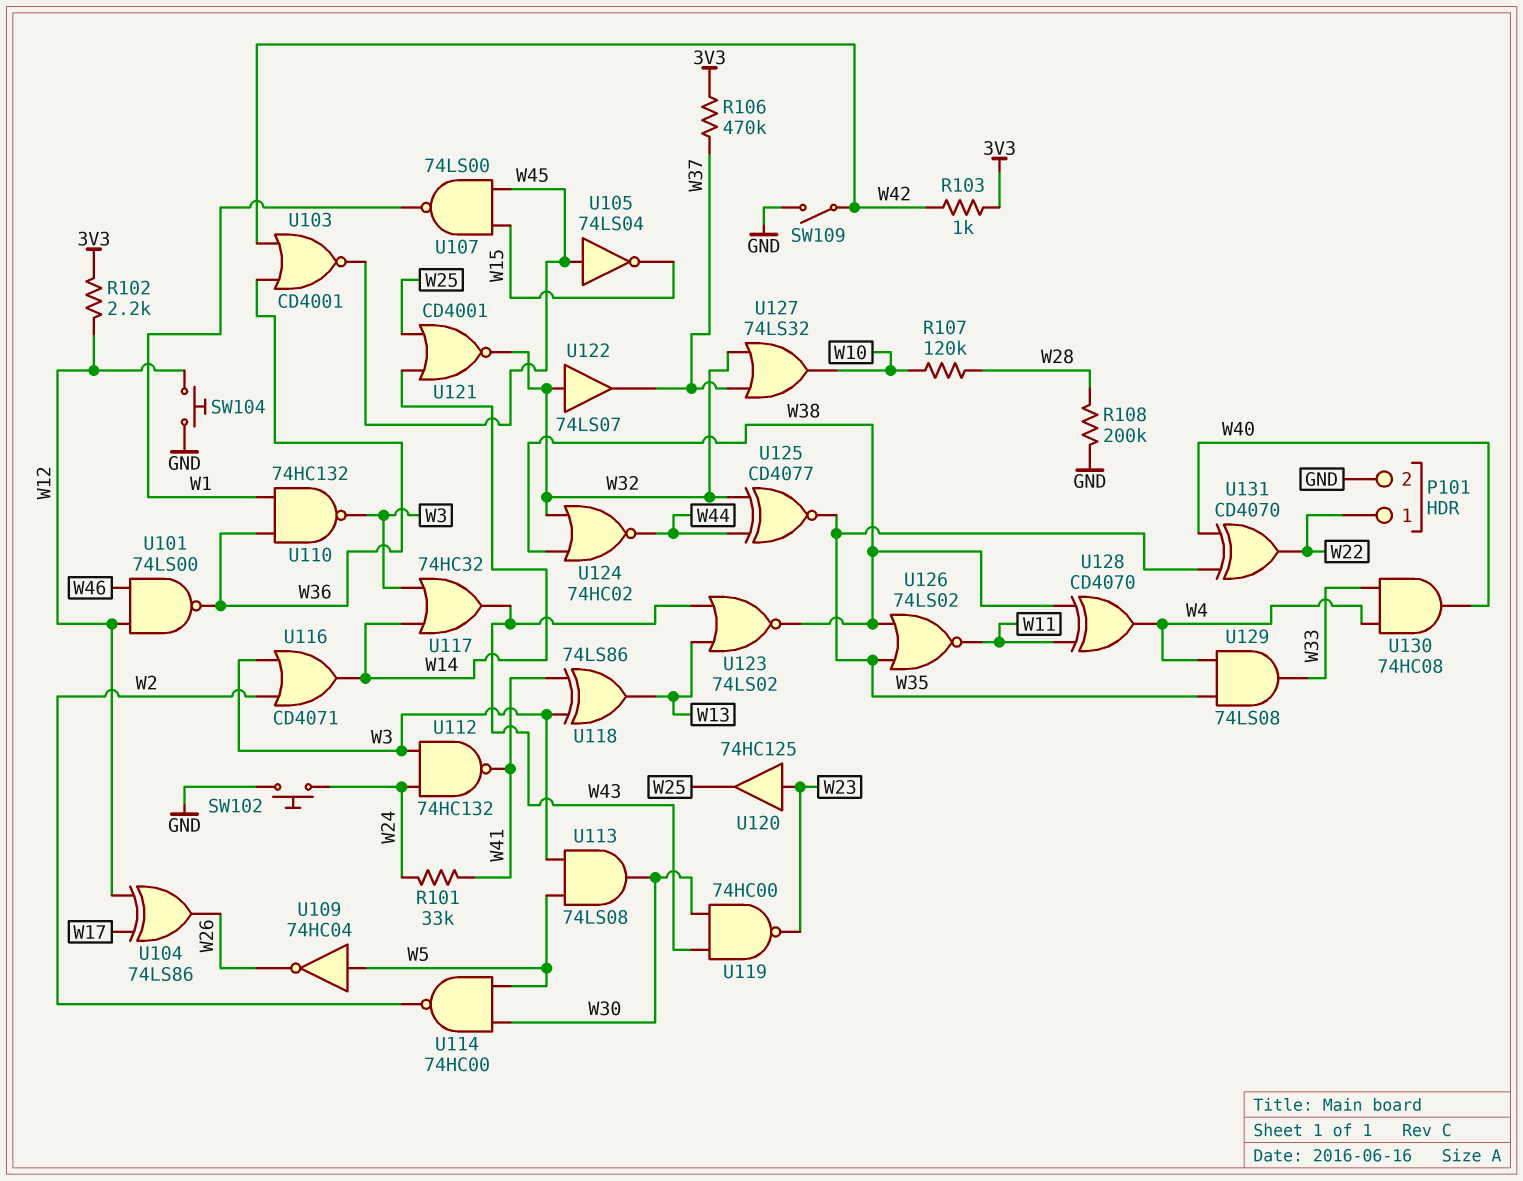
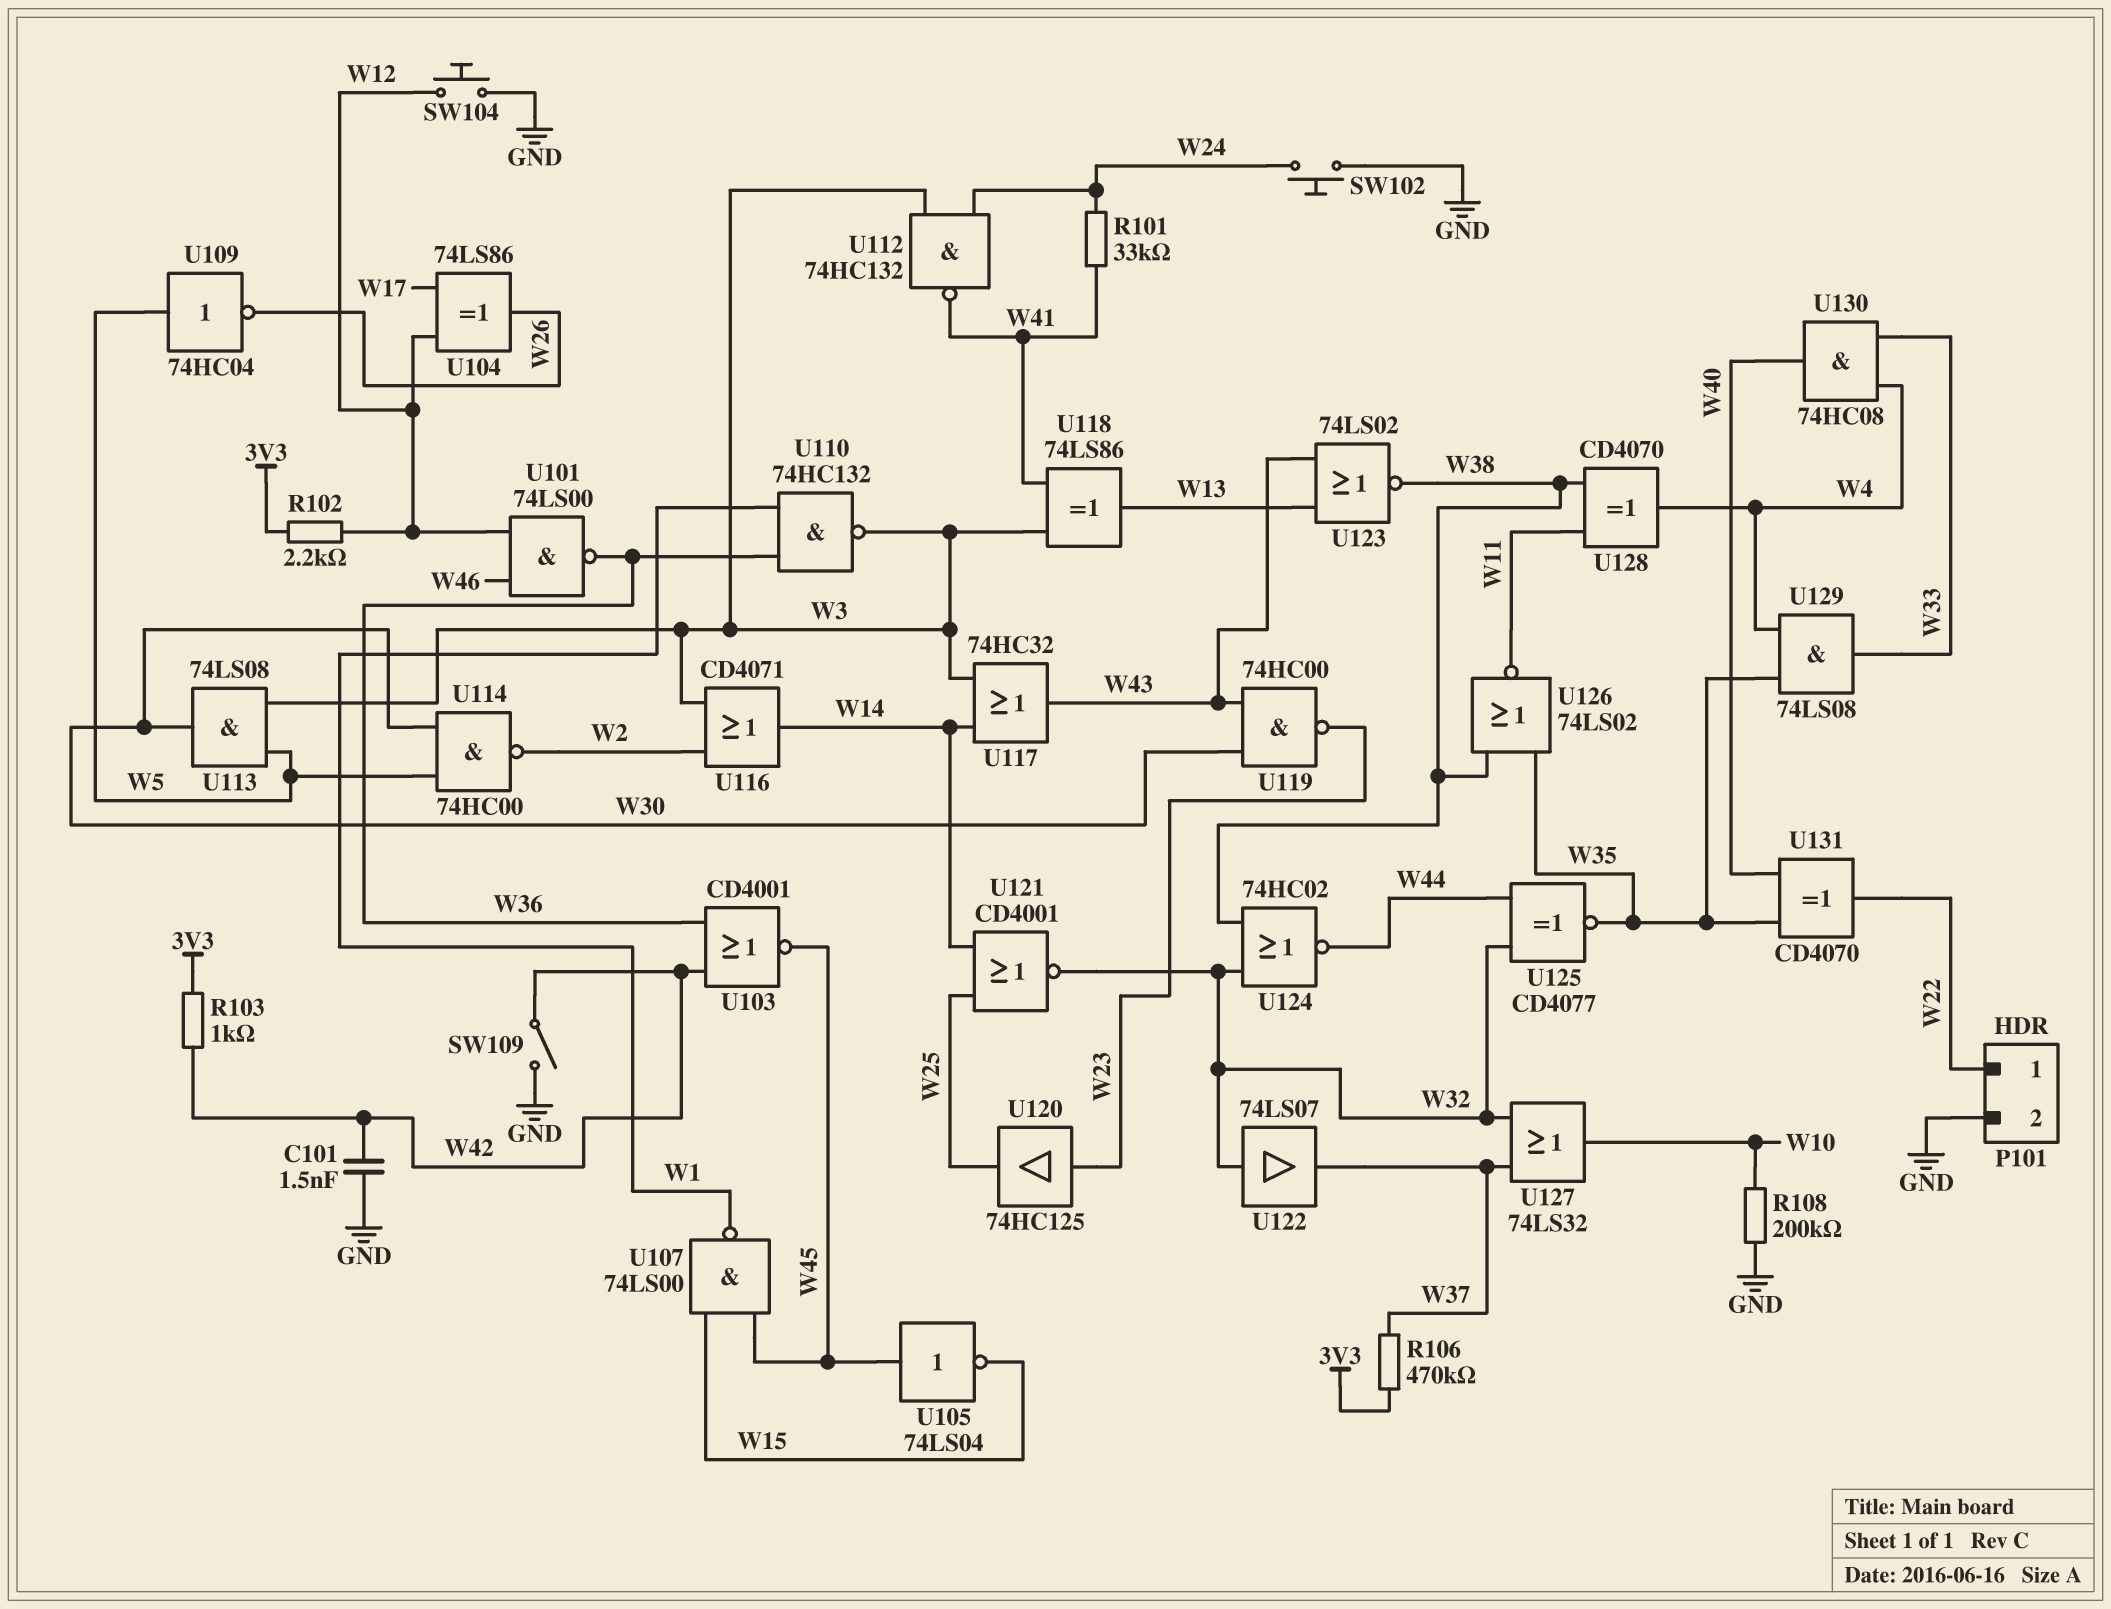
C101: none -> 1.5nF (GND, W42)
R107: 120k (W10, W28) -> none
R108: 200k (GND, W28) -> 200k (GND, W10)

